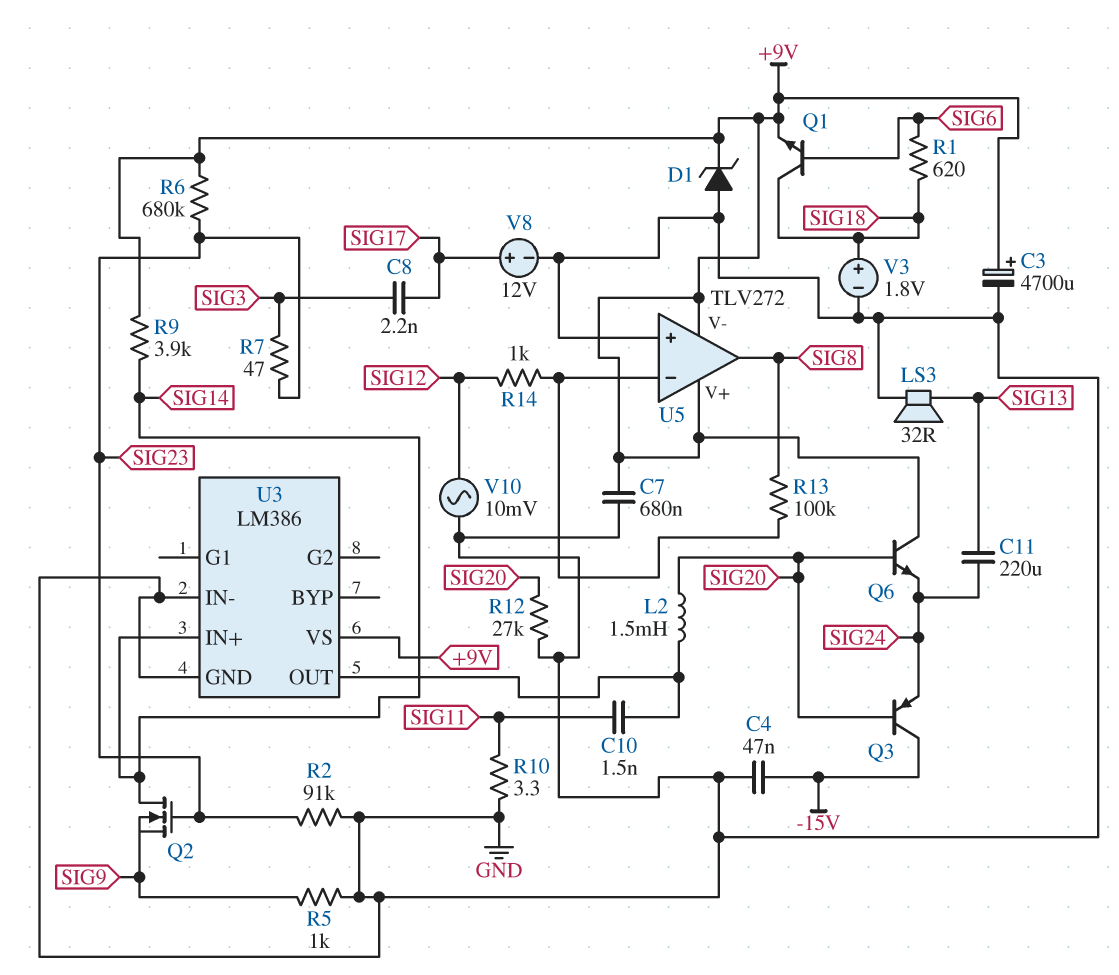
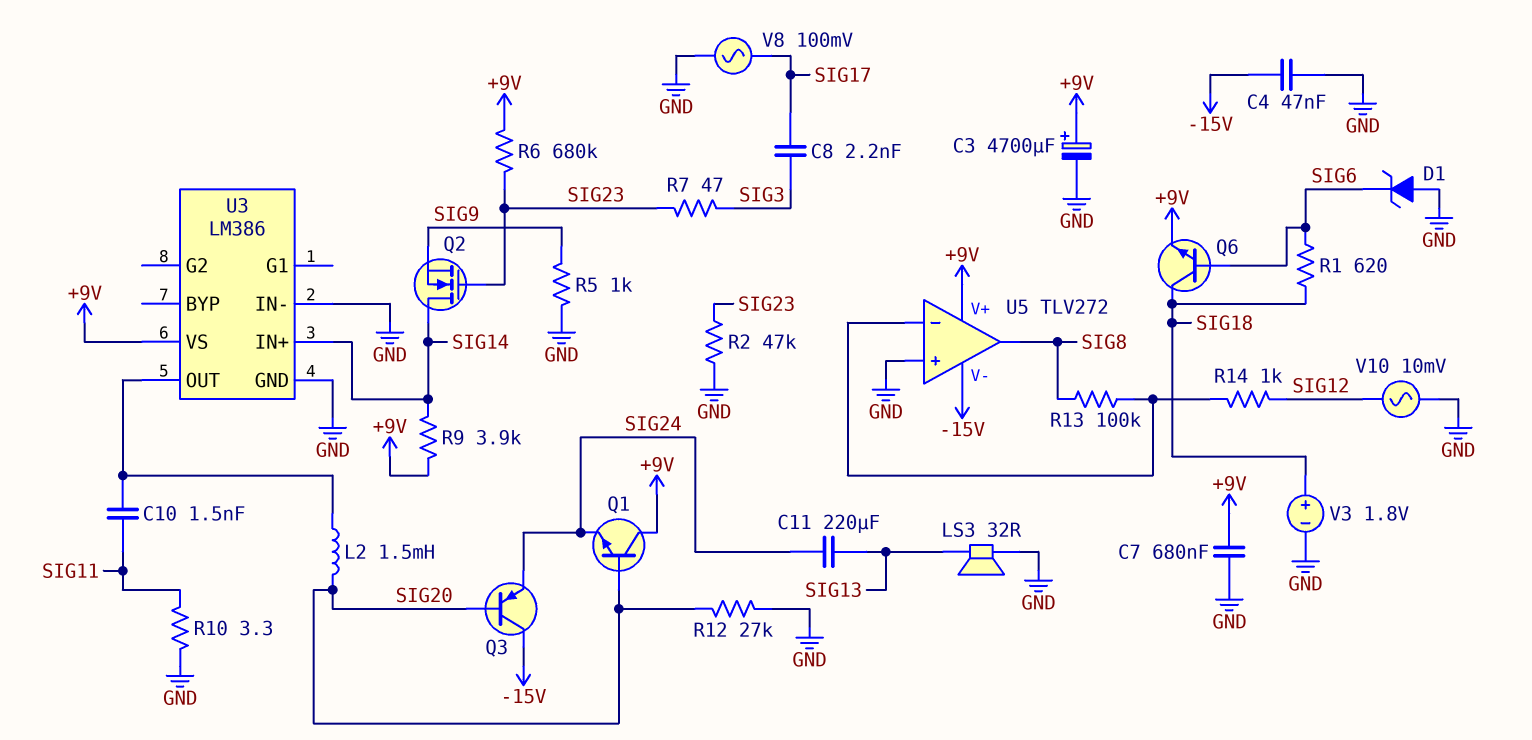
D1: zener (A GND, K +9V) -> zener (A GND, K SIG6)
Q1: NPN (B SIG6, C SIG18, E +9V) -> NPN (B SIG20, C +9V, E SIG24)
Q6: NPN (B SIG20, C +9V, E SIG24) -> NPN (B SIG6, C SIG18, E +9V)
R2: 91k (GND, SIG23) -> 47k (GND, SIG23)
U5 pin V-: +9V -> -15V
V8: 12V (plus SIG17, minus GND) -> AC 100mV (GND, SIG17)

